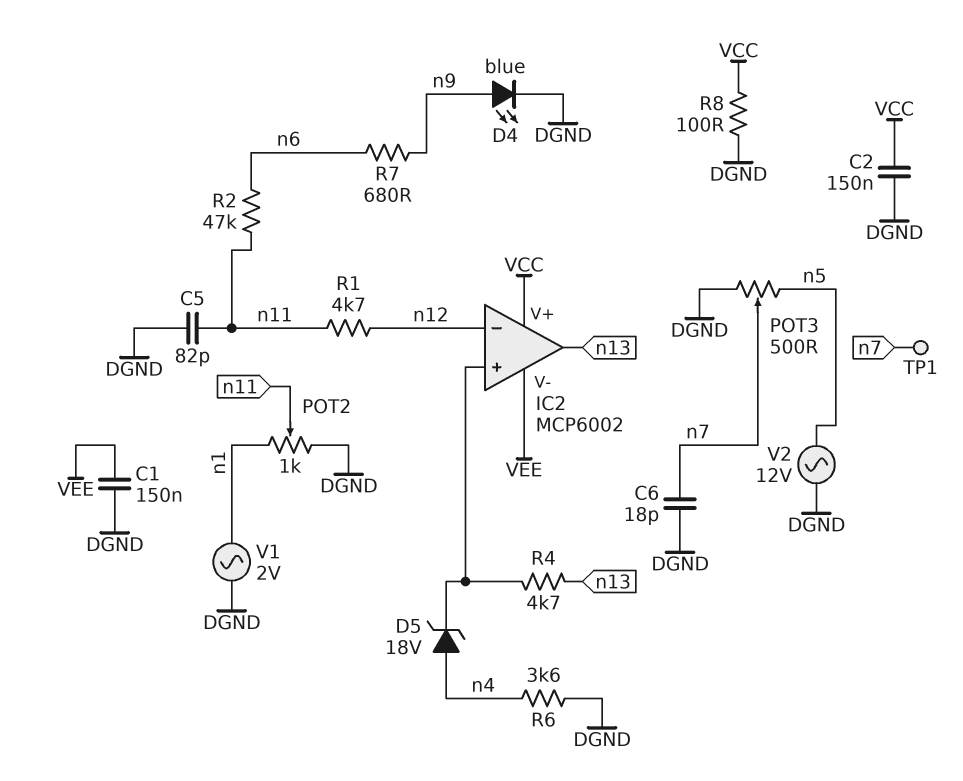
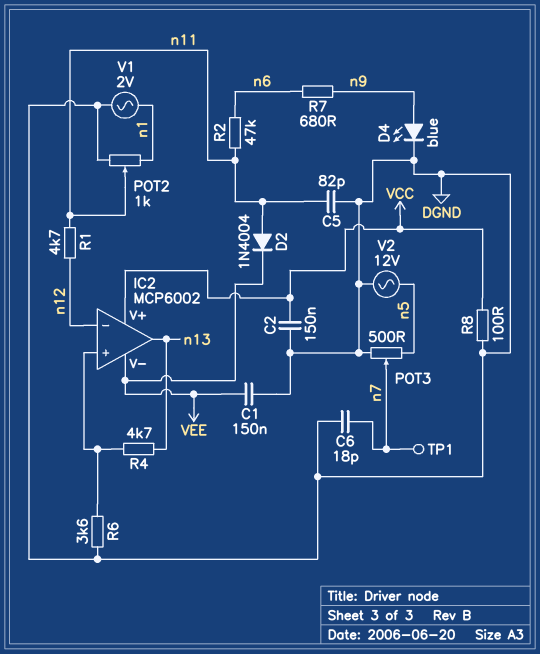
D2: none -> diode 1N4004 (A n11, K VEE)
D5: zener 18V (A n4, K IC2/in+) -> none
R6: 3.6k (DGND, n4) -> 3.6k (DGND, IC2/in+)

